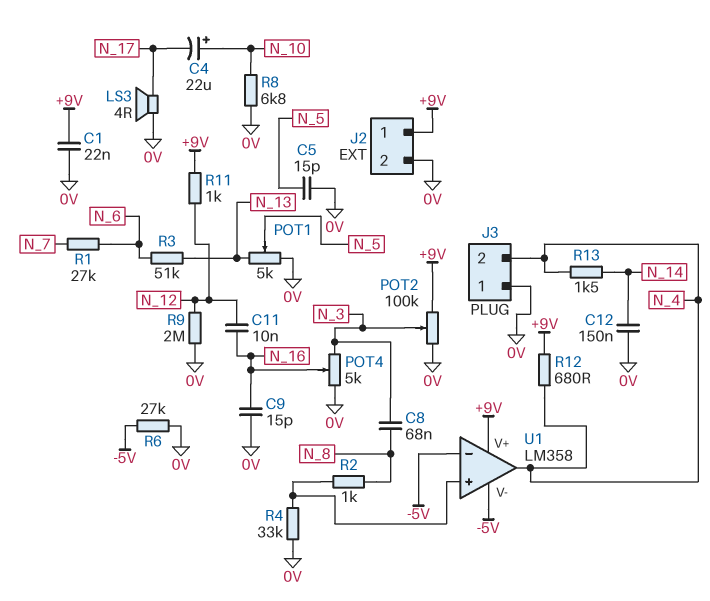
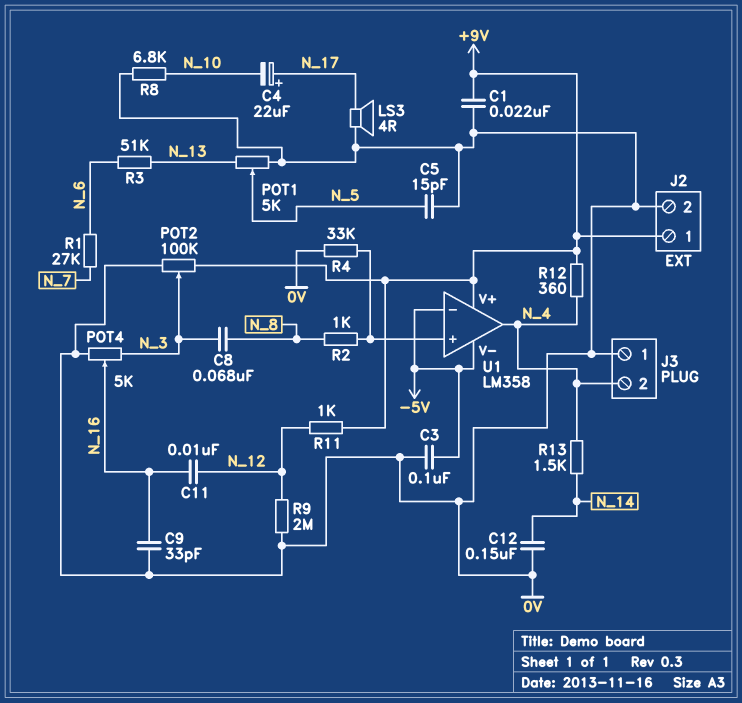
C3: none -> 100nF (-5V, 0V)
C4: 22uF (plus N_10, minus N_17) -> 22uF (plus N_17, minus N_10)
C9: 15pF (0V, N_16) -> 33pF (0V, N_16)
R6: 27k (-5V, 0V) -> none
R12: 680 (+9V, N_4) -> 360 (+9V, N_4)

